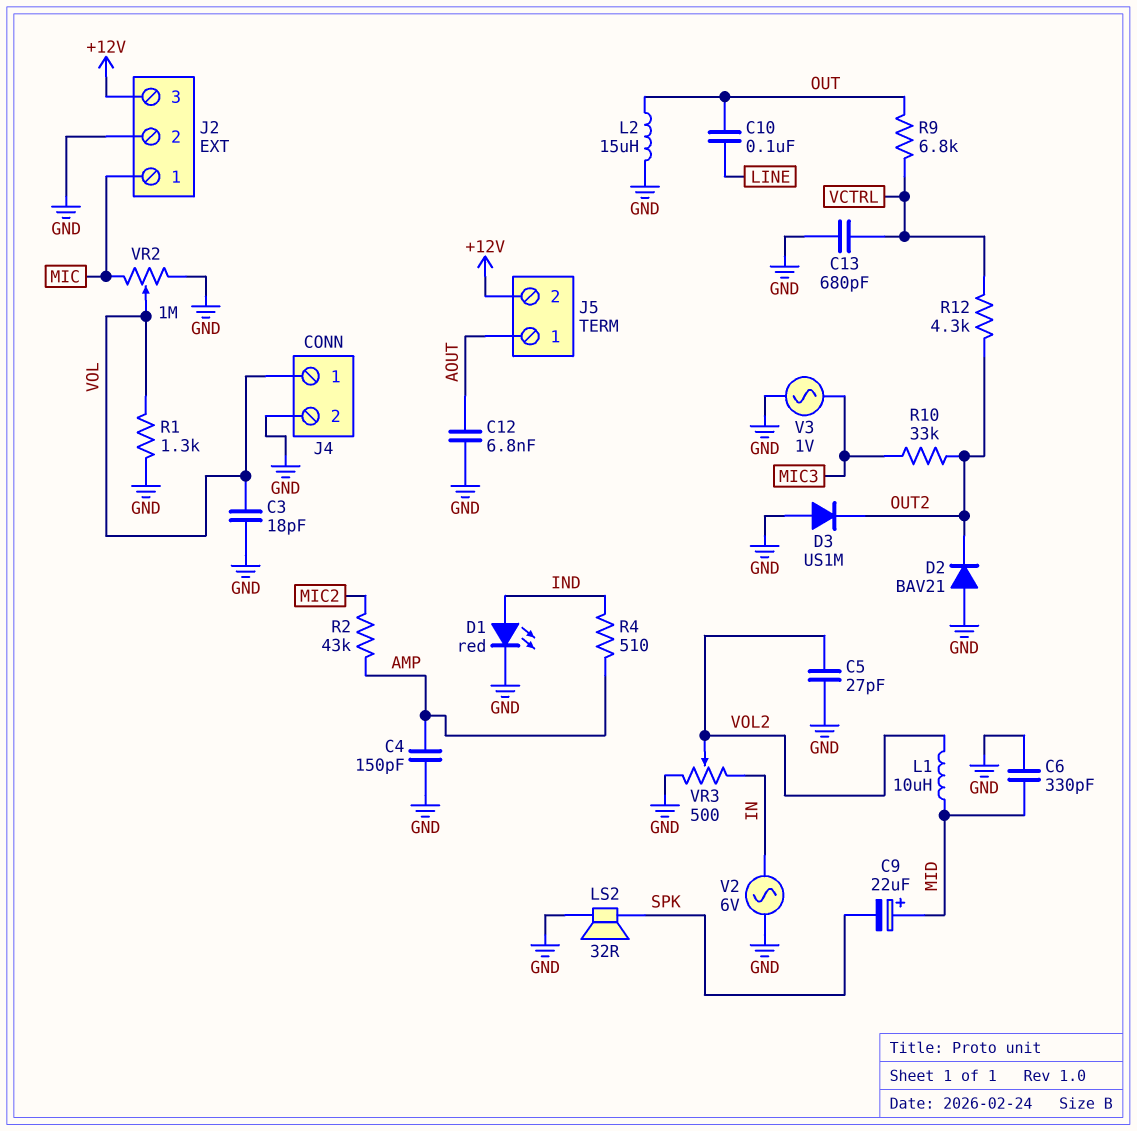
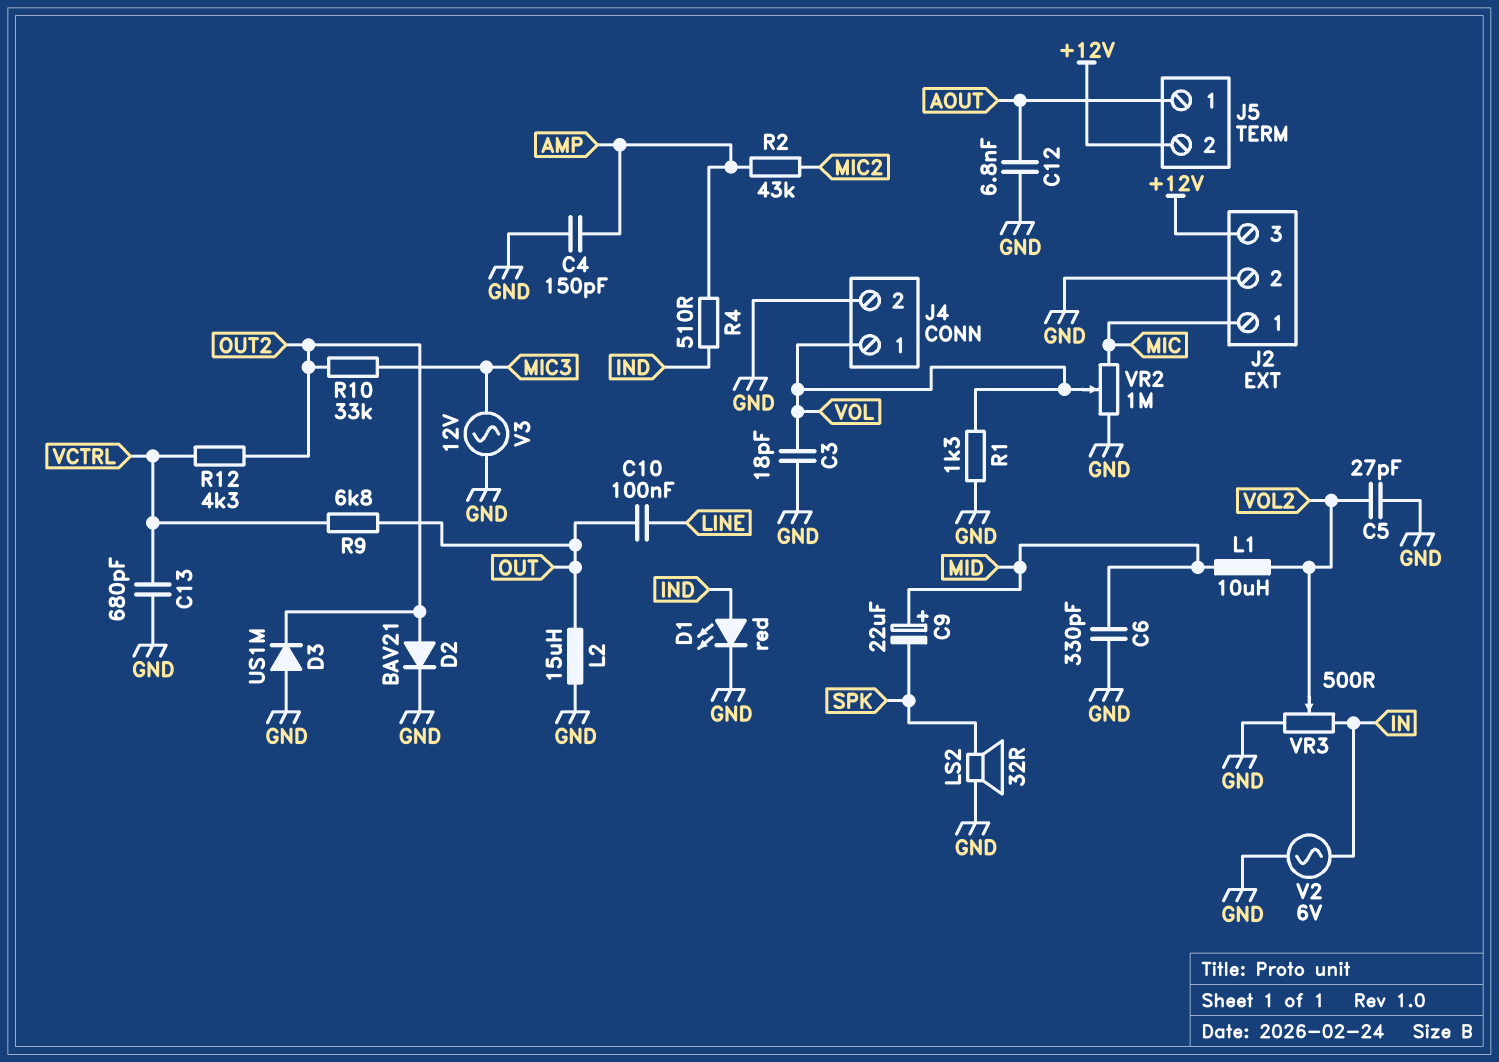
D2: diode BAV21 (A GND, K OUT2) -> diode BAV21 (A OUT2, K GND)
V3: AC 1V (GND, MIC3) -> AC 12V (GND, MIC3)

